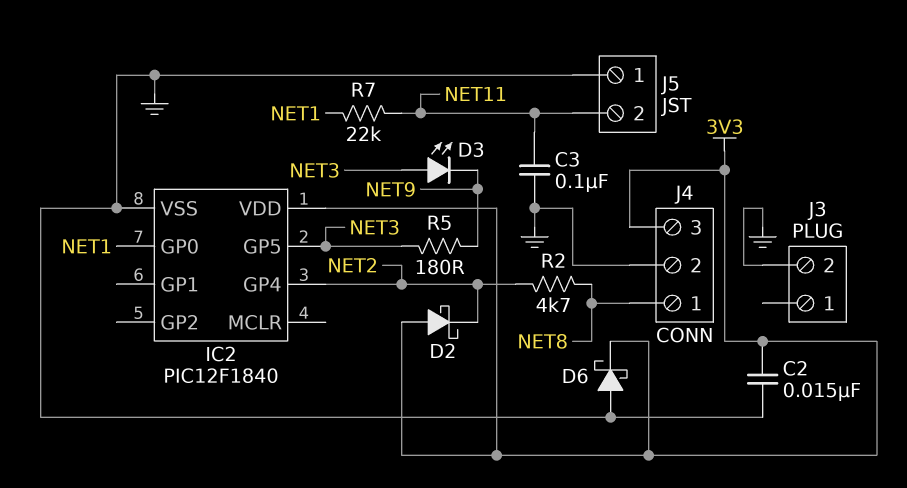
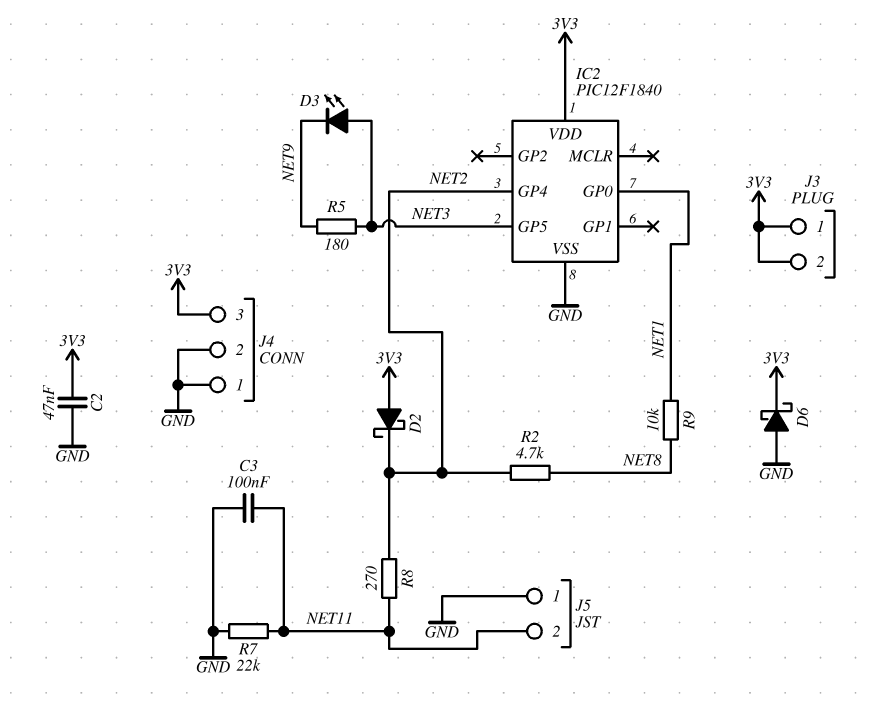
C2: 15nF (3V3, GND) -> 47nF (3V3, GND)
J3 pin 1: none -> 3V3
J3 pin 2: GND -> 3V3
J4 pin 1: NET8 -> GND
R7: 22k (NET1, NET11) -> 22k (GND, NET11)
R8: none -> 270 (NET2, NET11)
R9: none -> 10k (NET1, NET8)

